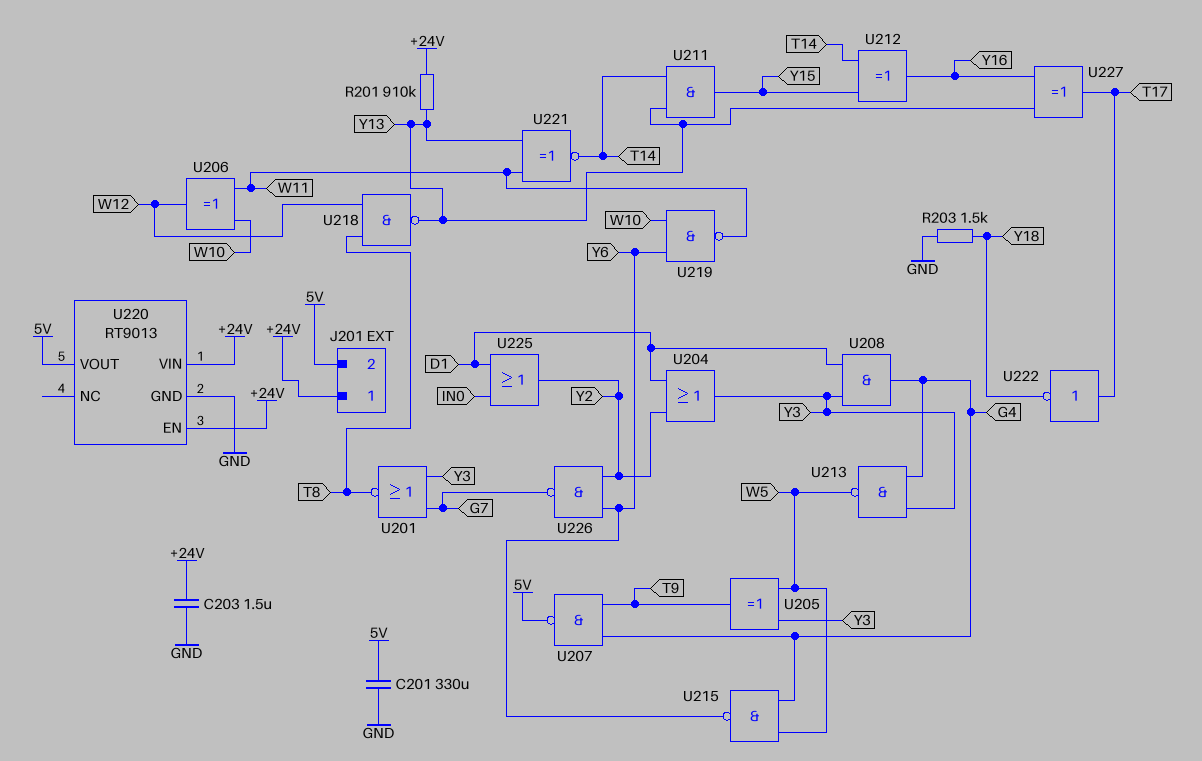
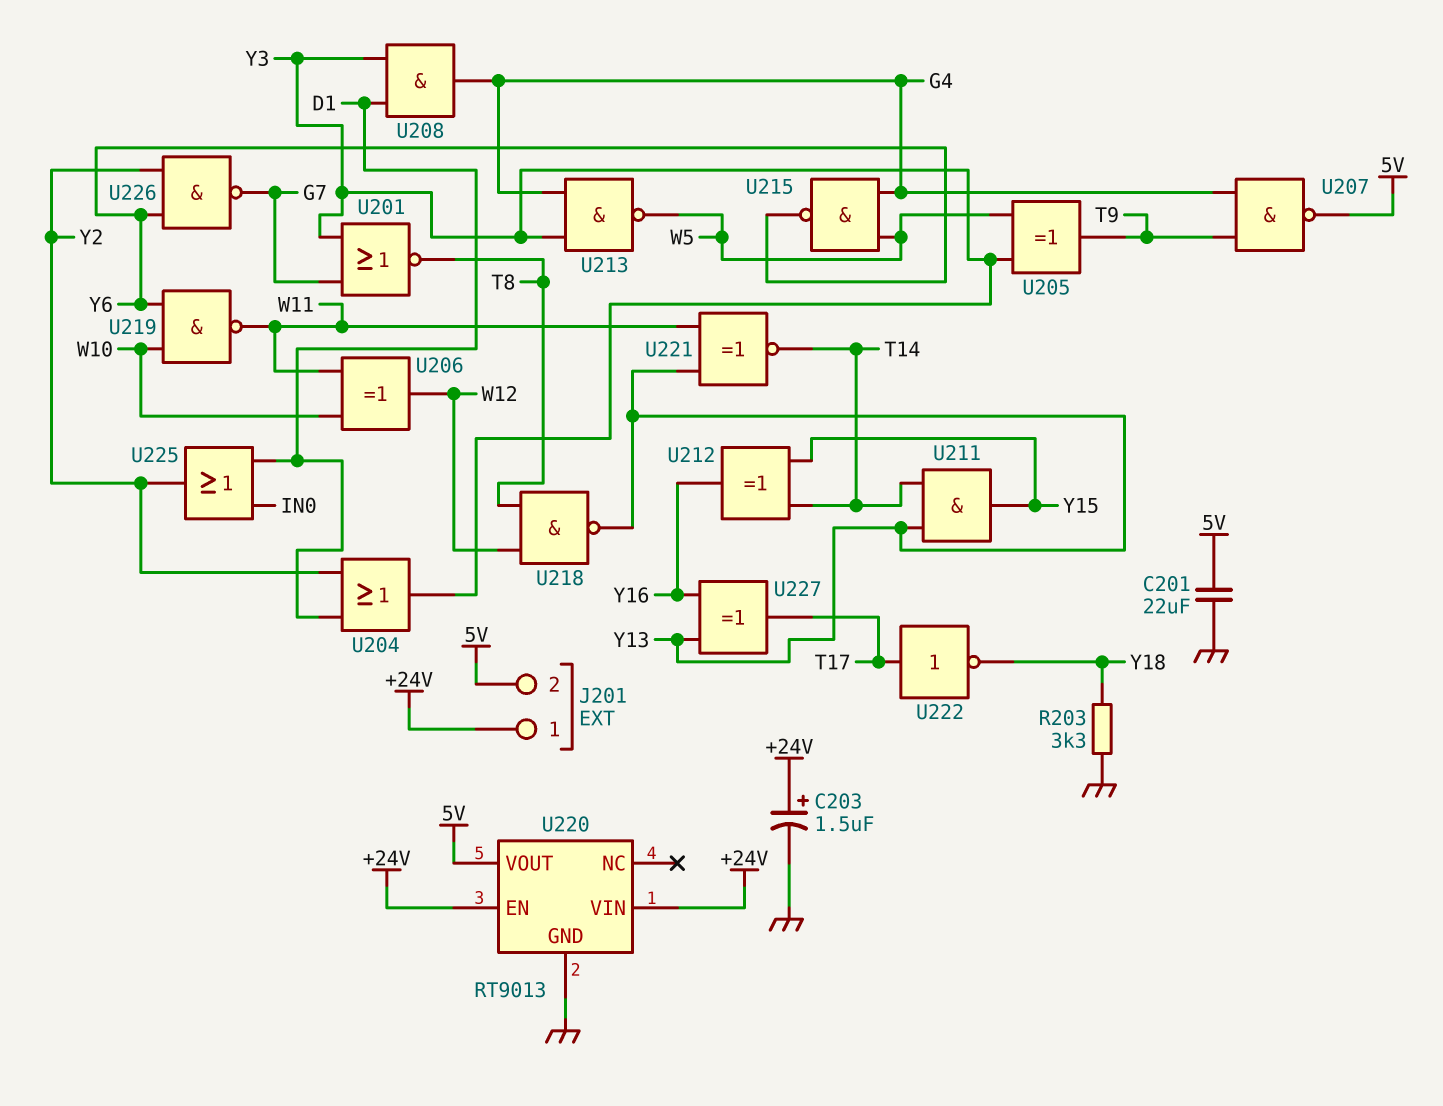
C201: 330uF (5V, GND) -> 22uF (5V, GND)
C203: 1.5uF (+24V, GND) -> 1.5uF (plus +24V, minus GND)
R201: 910k (+24V, Y13) -> none
R203: 1.5k (GND, Y18) -> 3.3k (GND, Y18)

